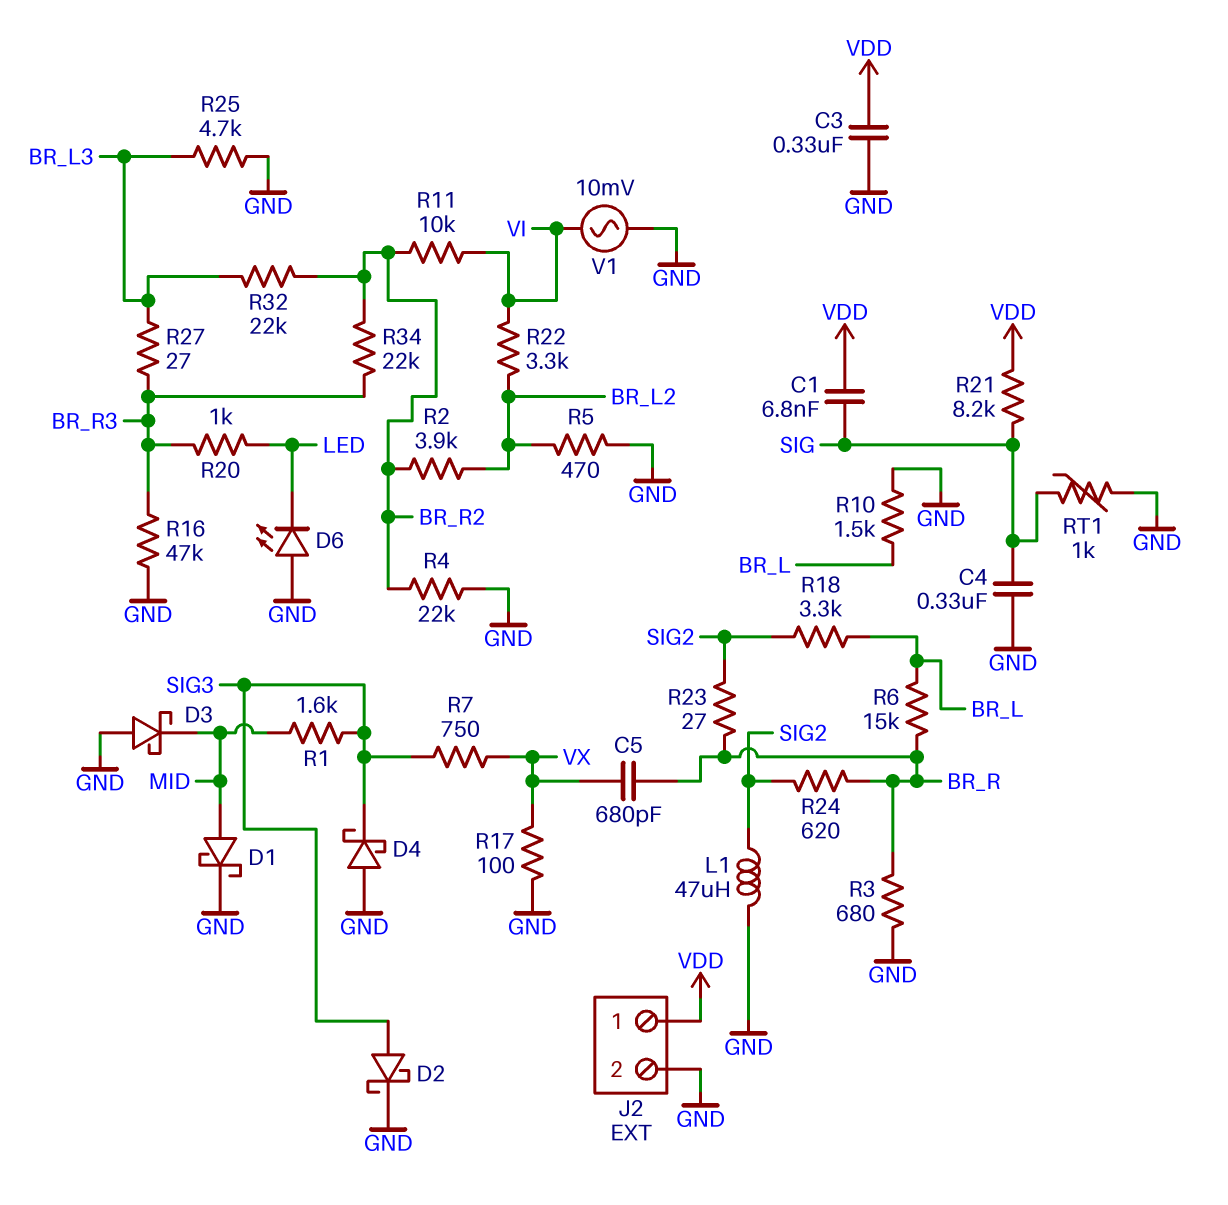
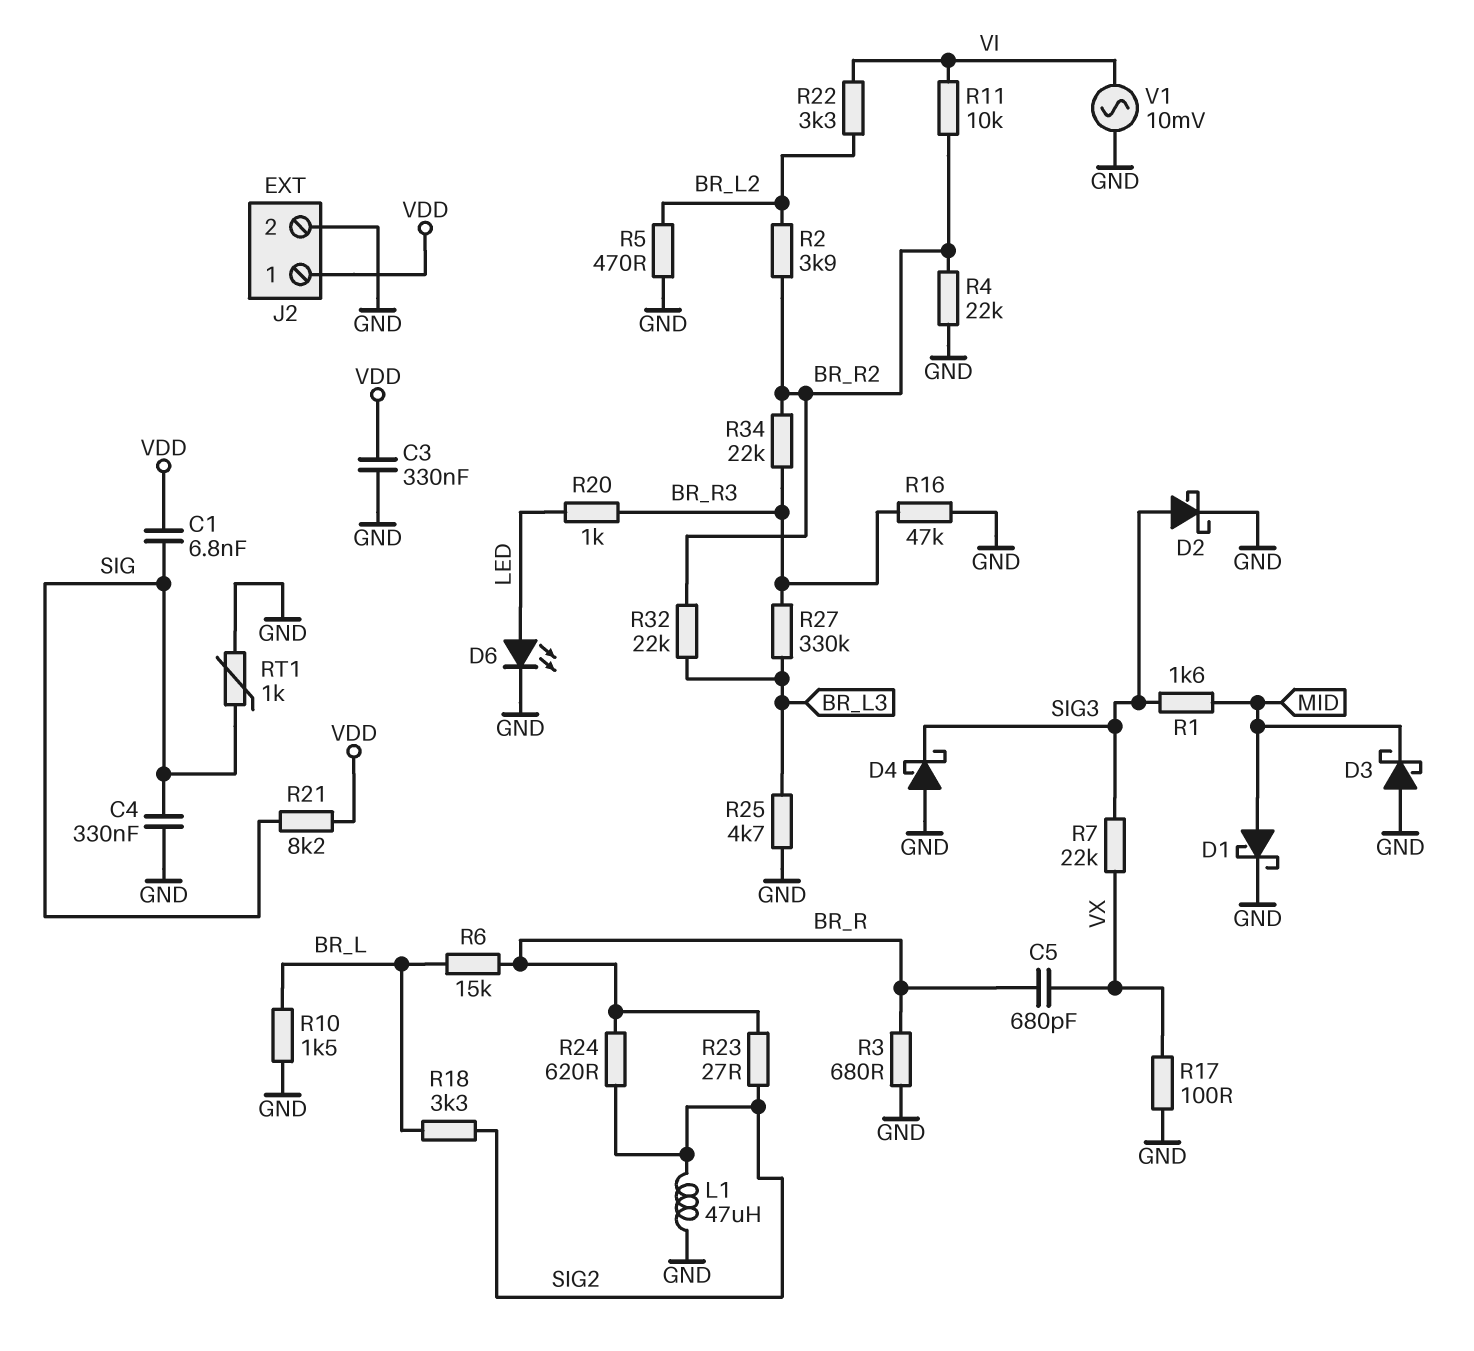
D6: LED (A GND, K LED) -> LED (A LED, K GND)
R7: 750 (SIG3, VX) -> 22k (SIG3, VX)
R27: 27 (BR_L3, BR_R3) -> 330k (BR_L3, BR_R3)

